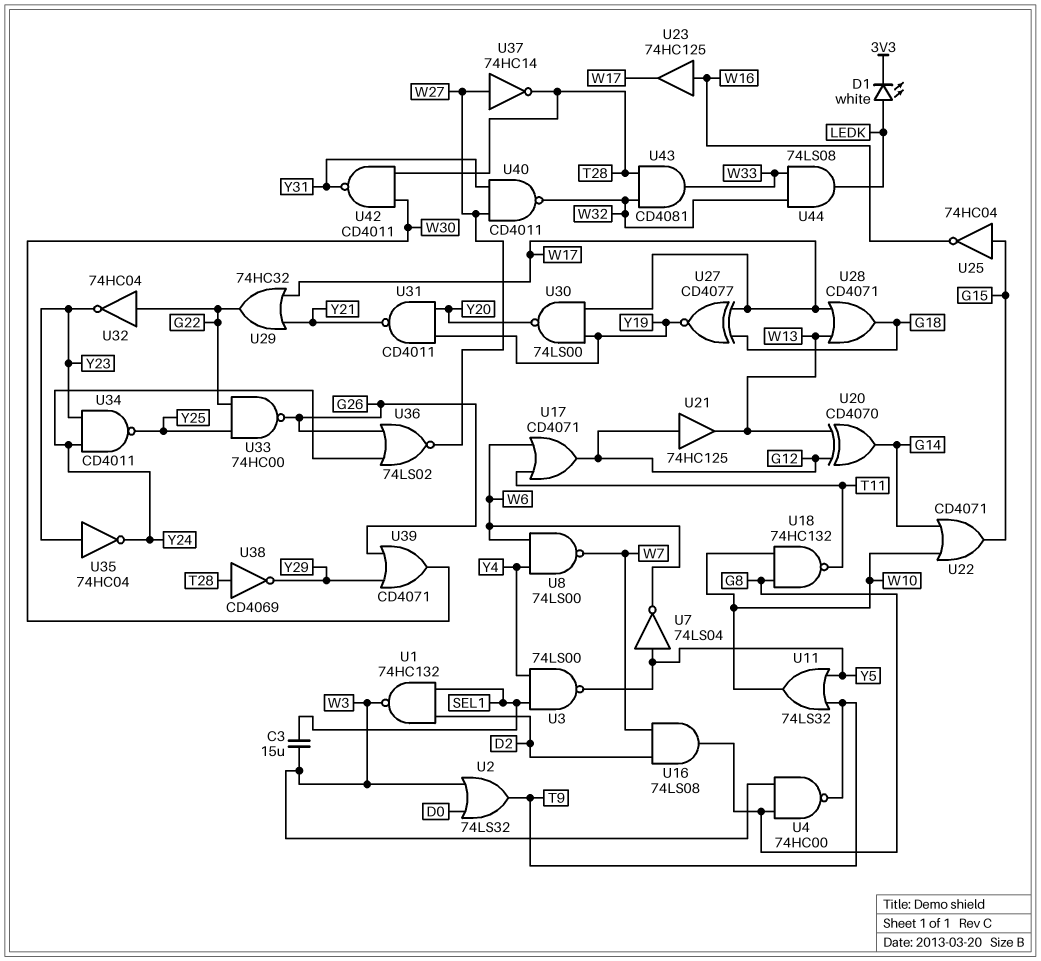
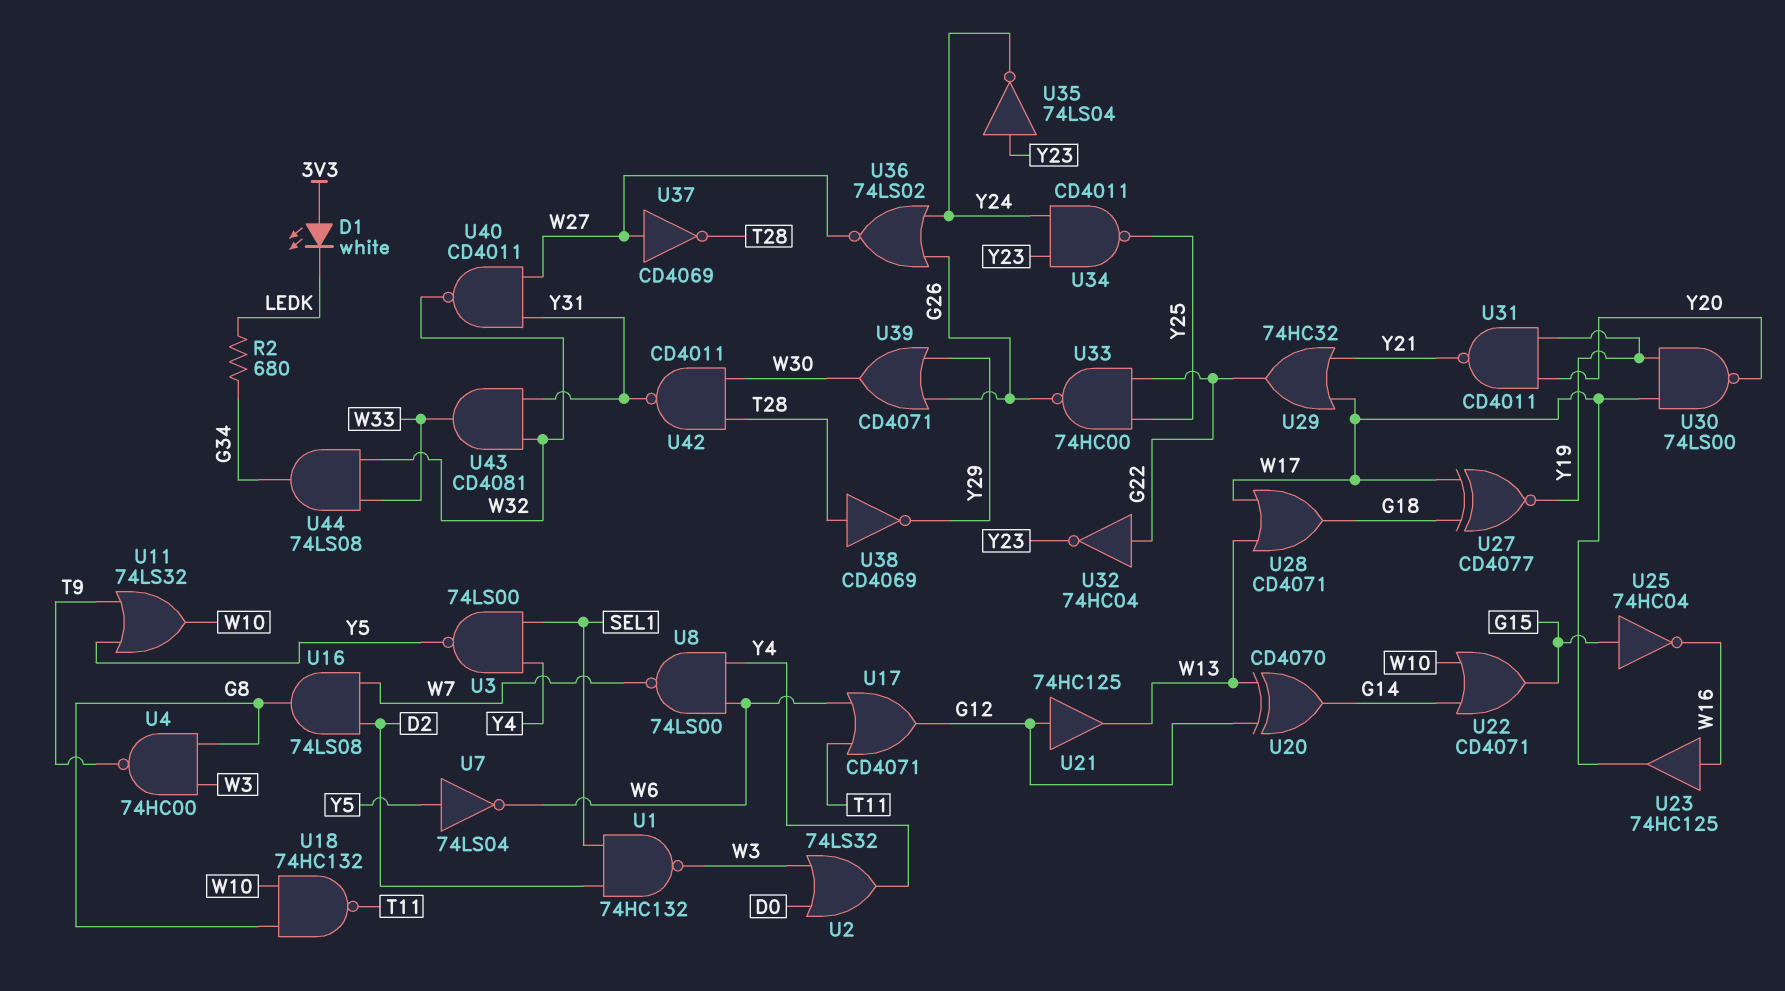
C3: 15uF (SEL1, W3) -> none
D1: LED white (A LEDK, K 3V3) -> LED white (A 3V3, K LEDK)
R2: none -> 680 (G34, LEDK)
U2: OR 74LS32 (in D0, in W3, out T9) -> OR 74LS32 (in D0, in W3, out Y4)
U35: NOT 74HC04 (in Y23, out Y24) -> NOT 74LS04 (in Y23, out Y24)
U37: NOT 74HC14 (in W27, out T28) -> NOT CD4069 (in W27, out T28)
U43: AND CD4081 (in T28, in W32, out W33) -> AND CD4081 (in W32, in Y31, out W33)
U44: AND 74LS08 (in W32, in W33, out LEDK) -> AND 74LS08 (in W32, in W33, out G34)

